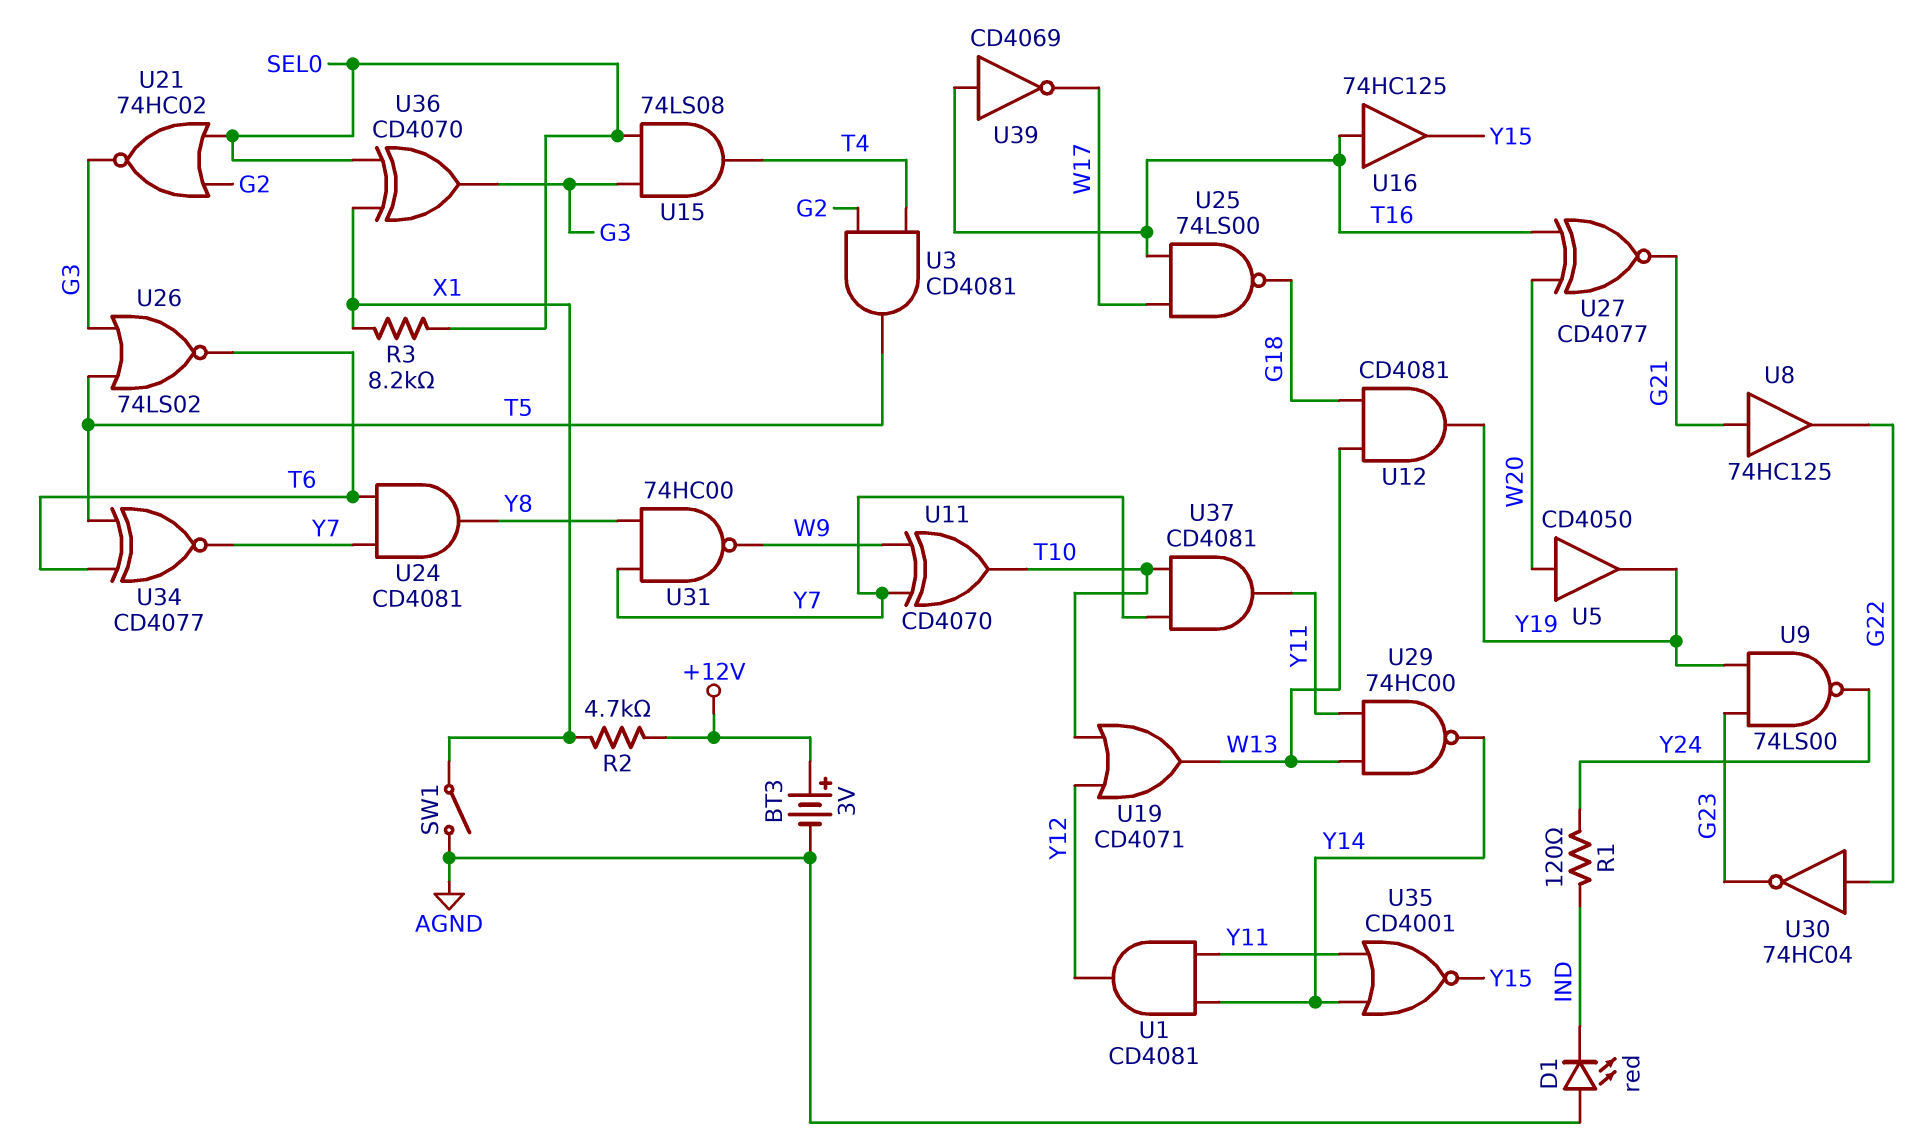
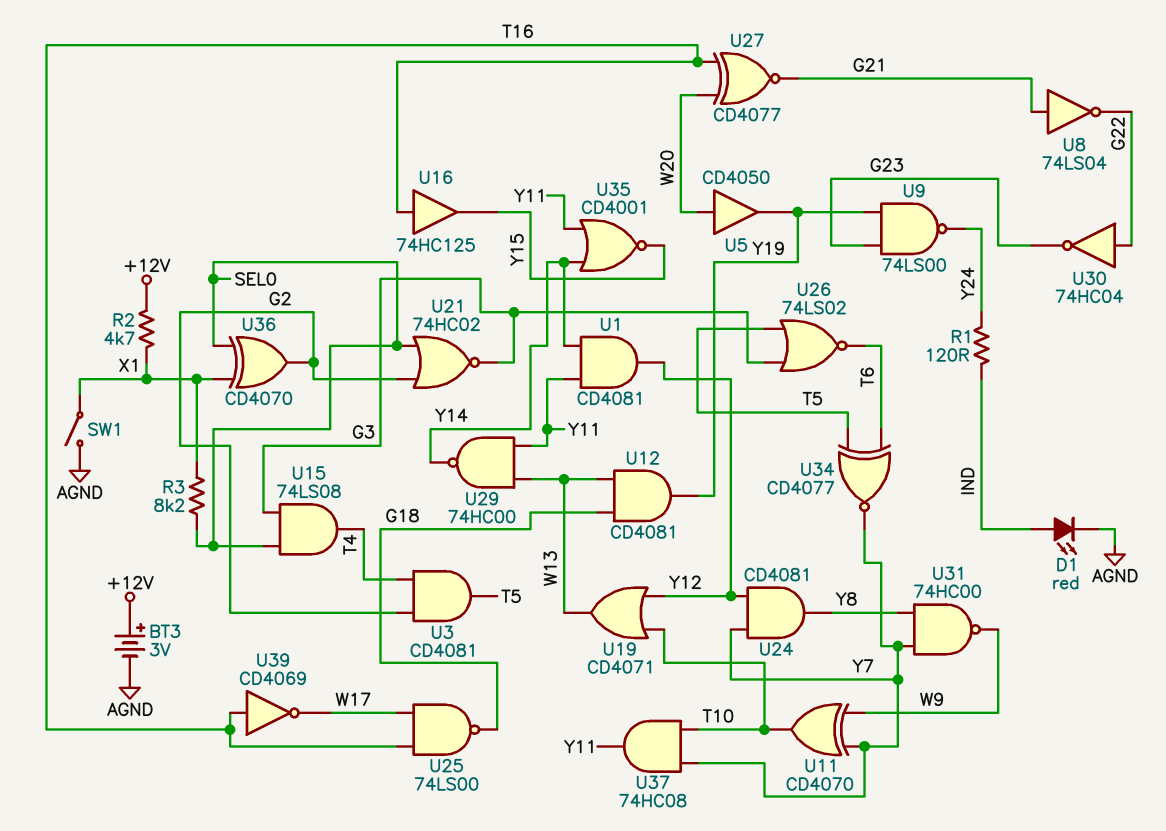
D1: LED red (A AGND, K IND) -> LED red (A IND, K AGND)
U8: buffer 74HC125 (in G21, out G22) -> NOT 74LS04 (in G21, out G22)
U24: AND CD4081 (in T6, in Y7, out Y8) -> AND CD4081 (in Y7, in Y12, out Y8)
U36: XOR CD4070 (in SEL0, in X1, out G3) -> XOR CD4070 (in SEL0, in X1, out G2)
U37: AND CD4081 (in T10, in Y7, out Y11) -> AND 74HC08 (in T10, in Y7, out Y11)

